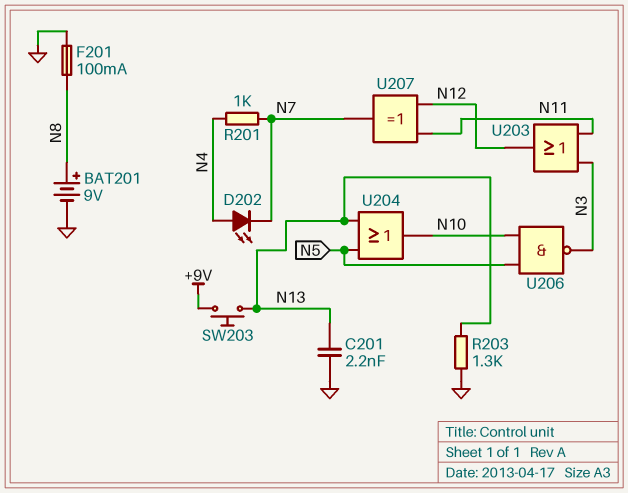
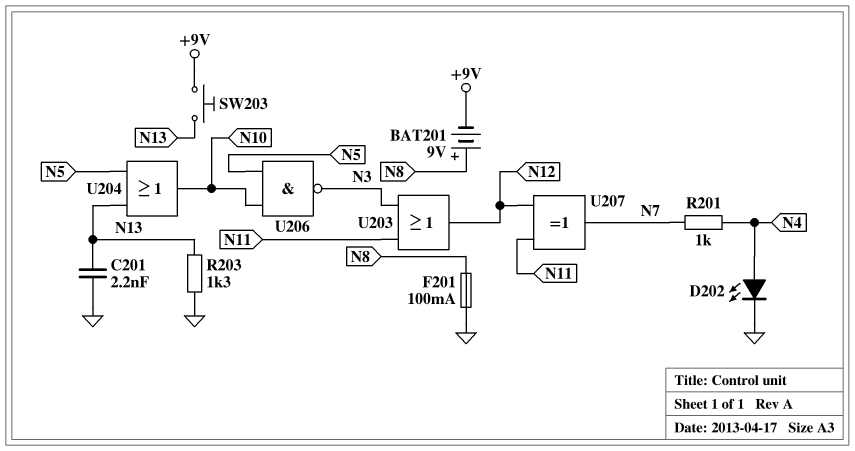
BAT201: 9V (plus N8, minus GND) -> 9V (plus N8, minus +9V)
D202: LED (A N4, K N7) -> LED (A N4, K GND)

